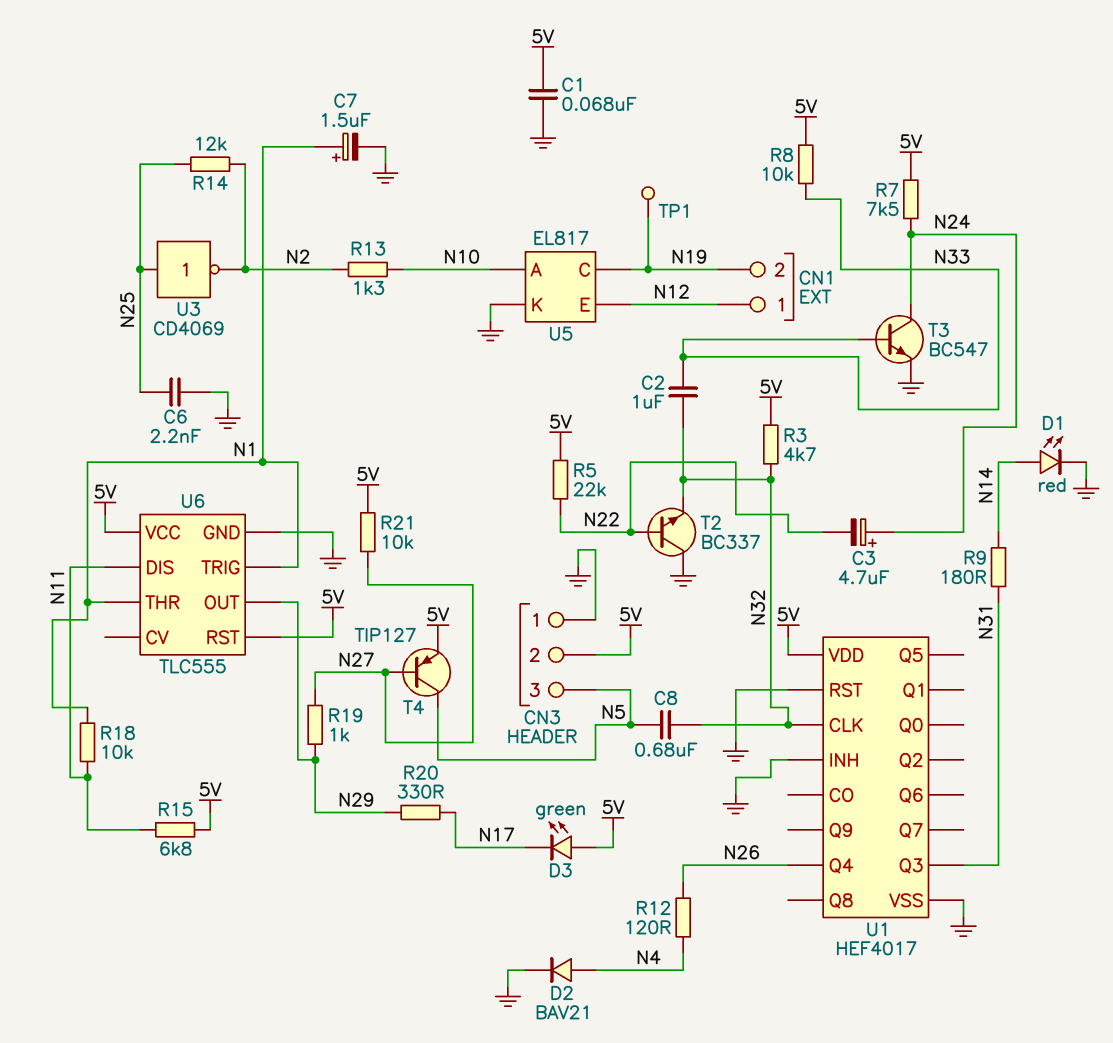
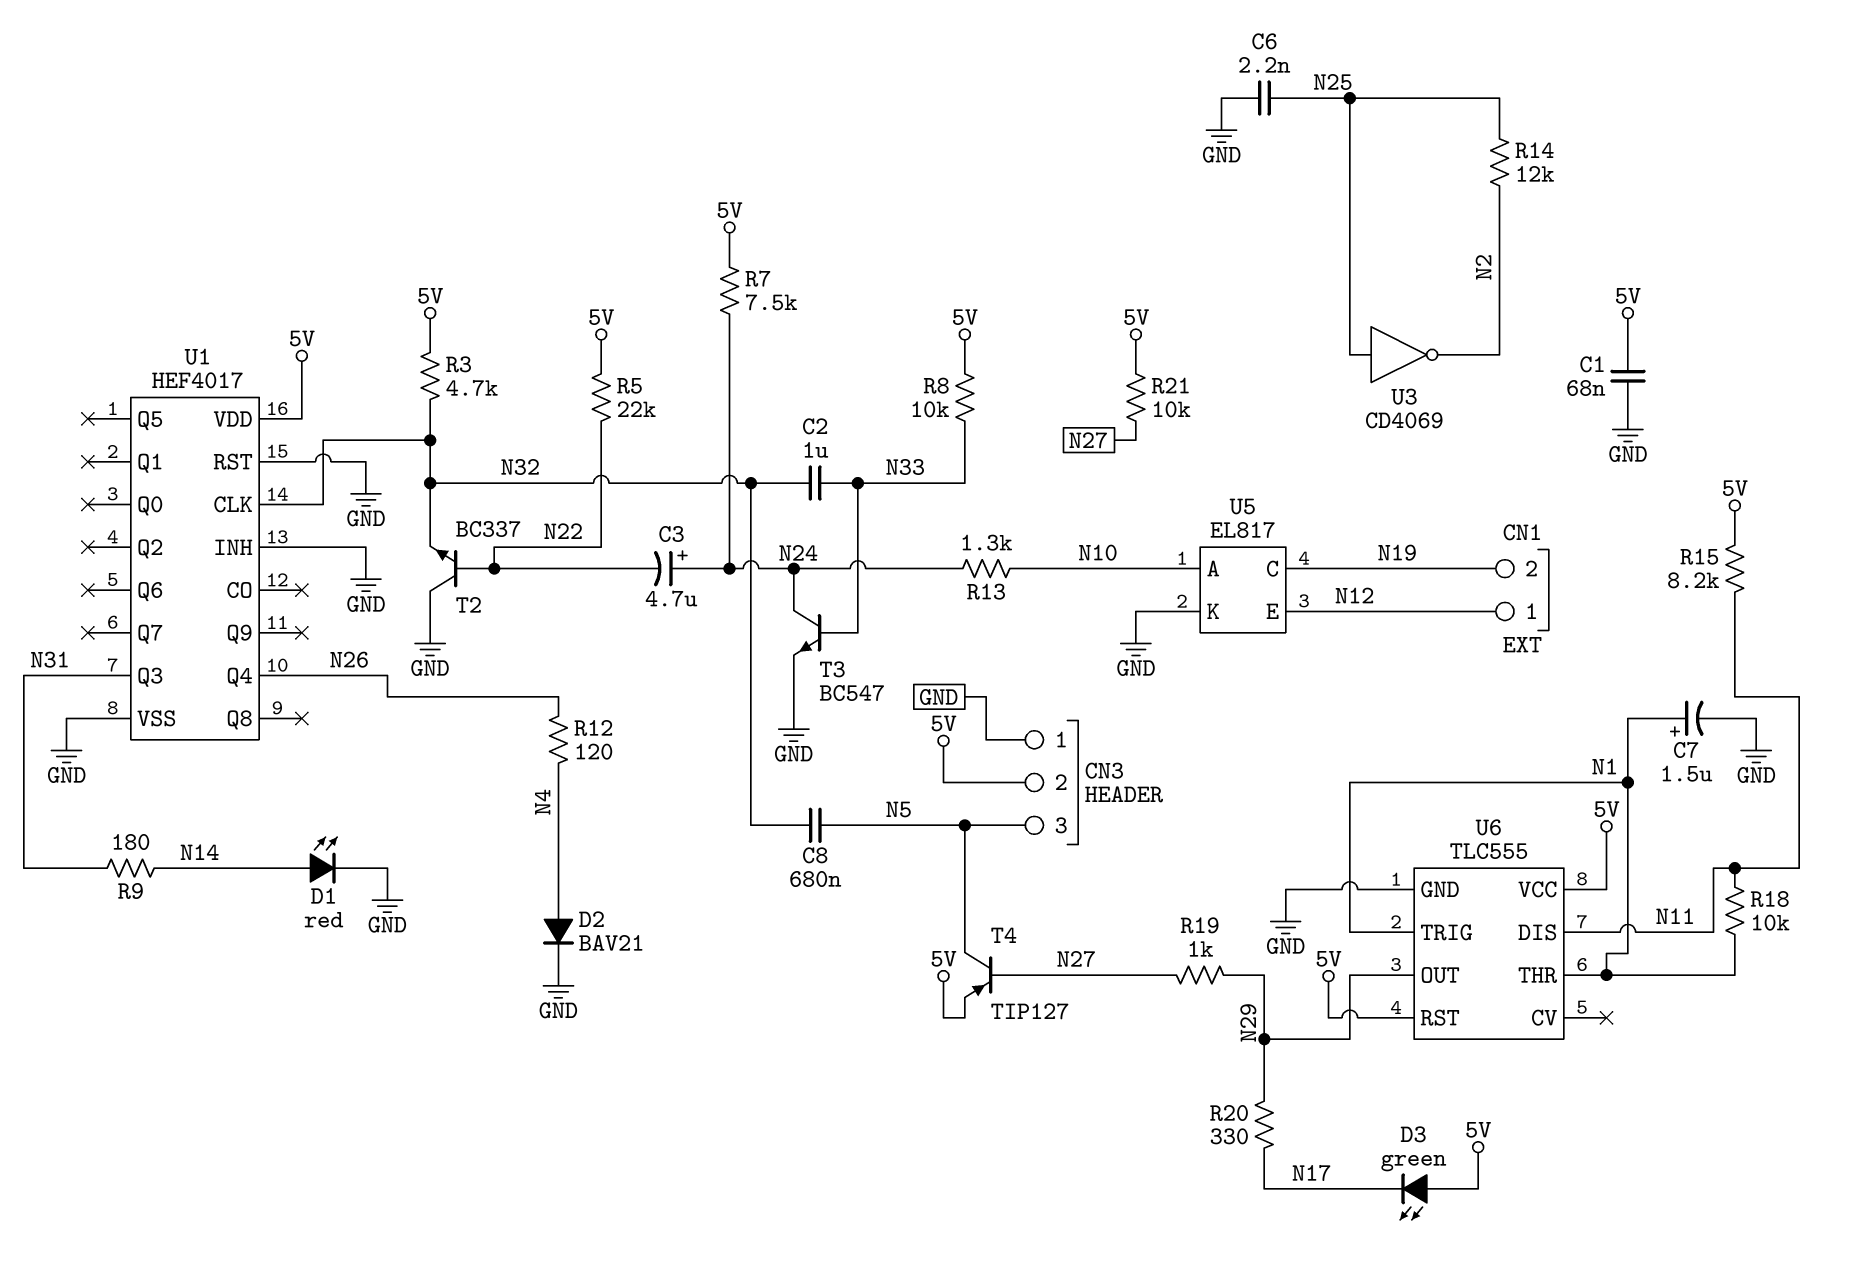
R13: 1.3k (N2, N10) -> 1.3k (N10, N24)
R15: 6.8k (5V, N11) -> 8.2k (5V, N11)
TP1: test point (N19) -> none

